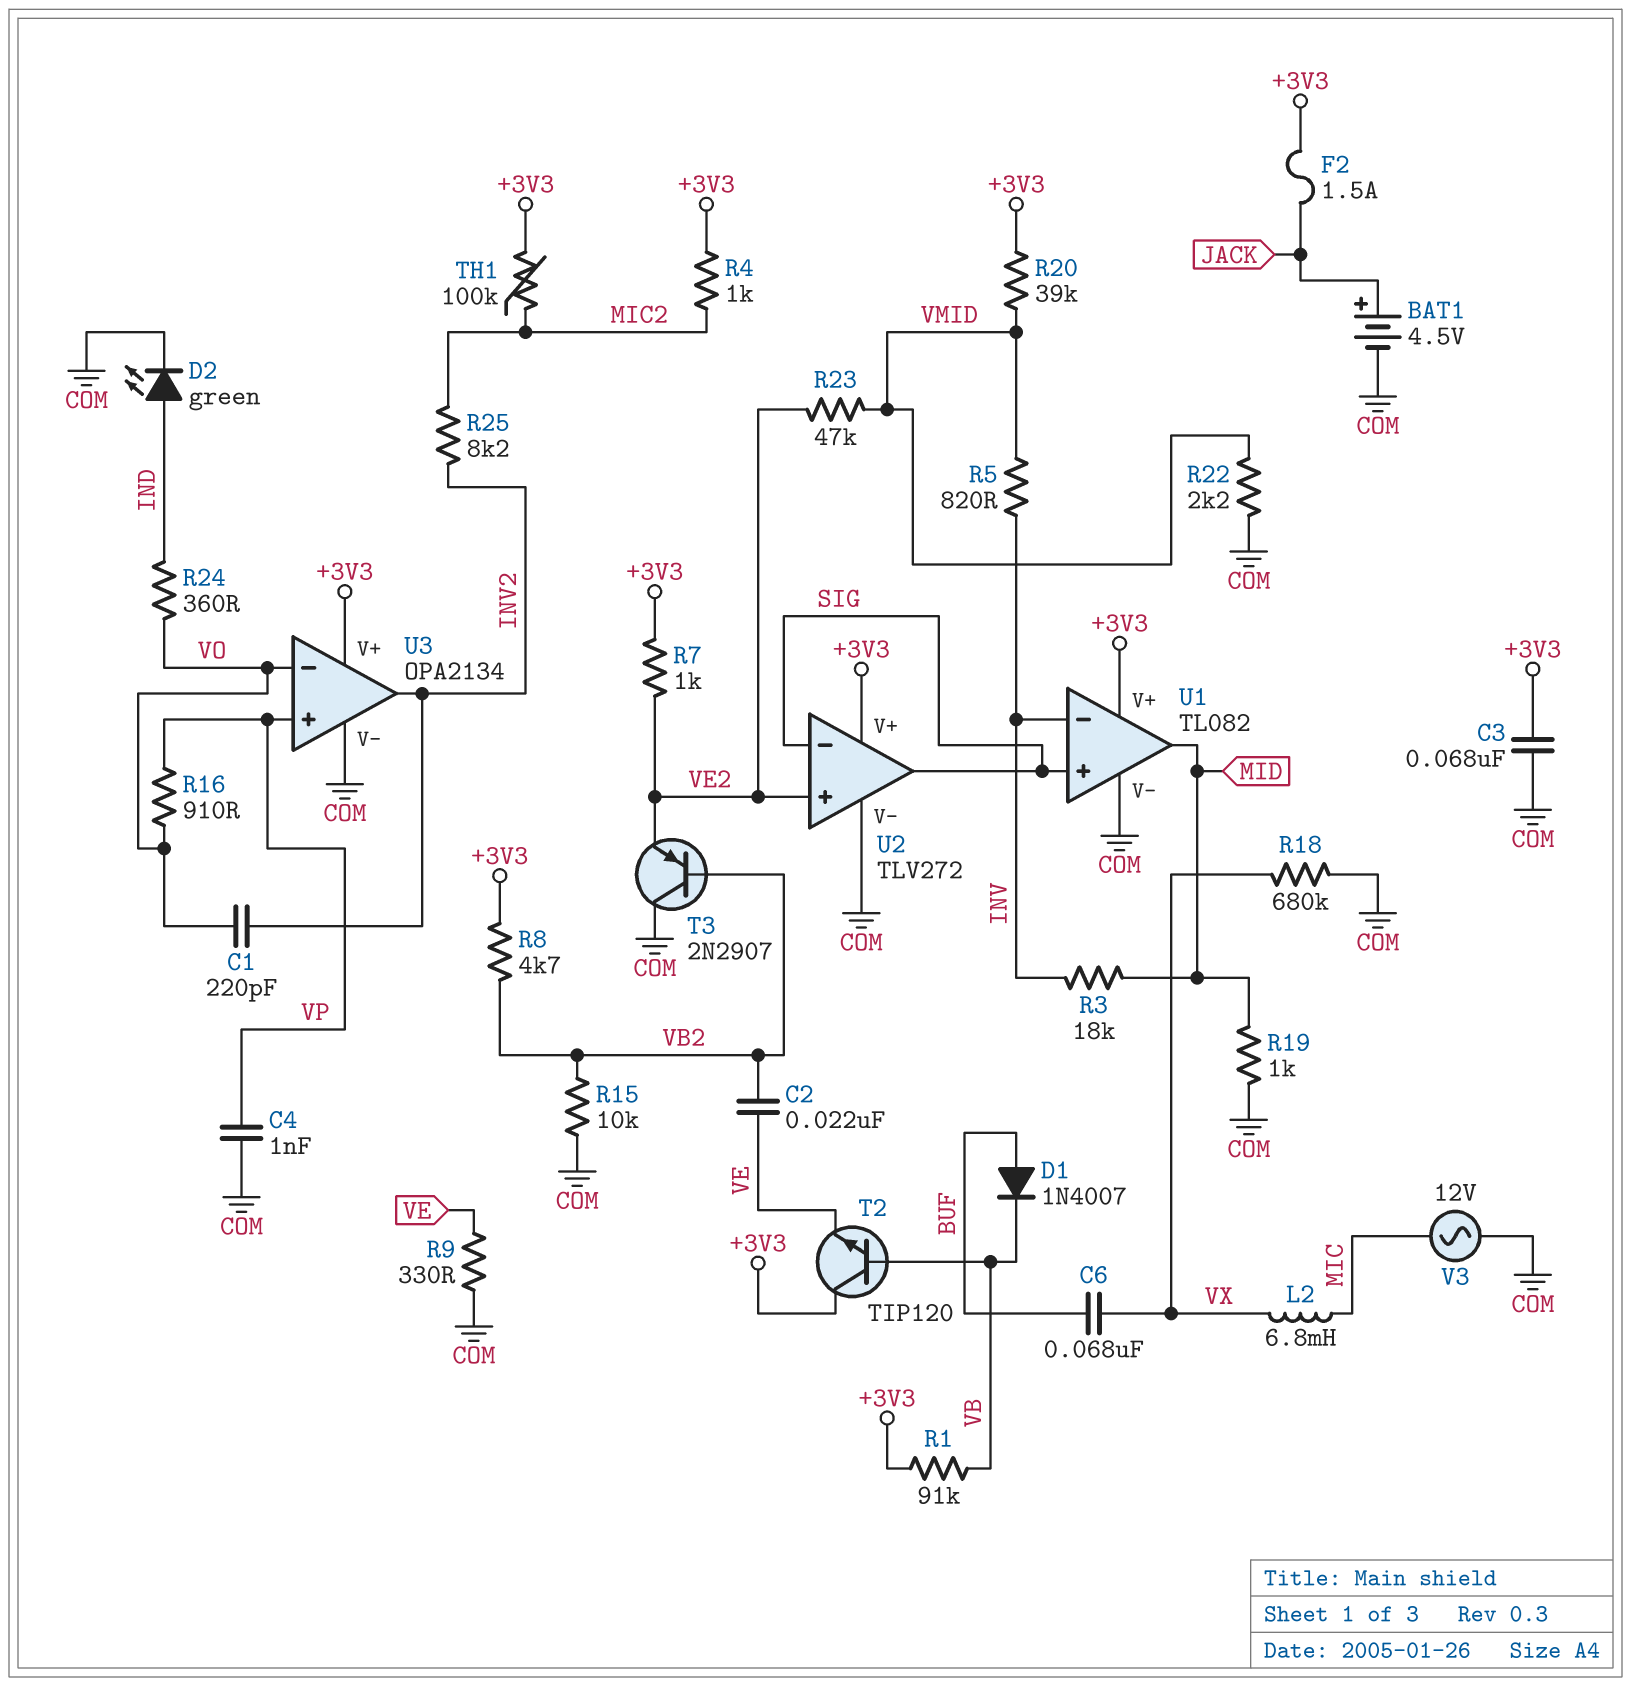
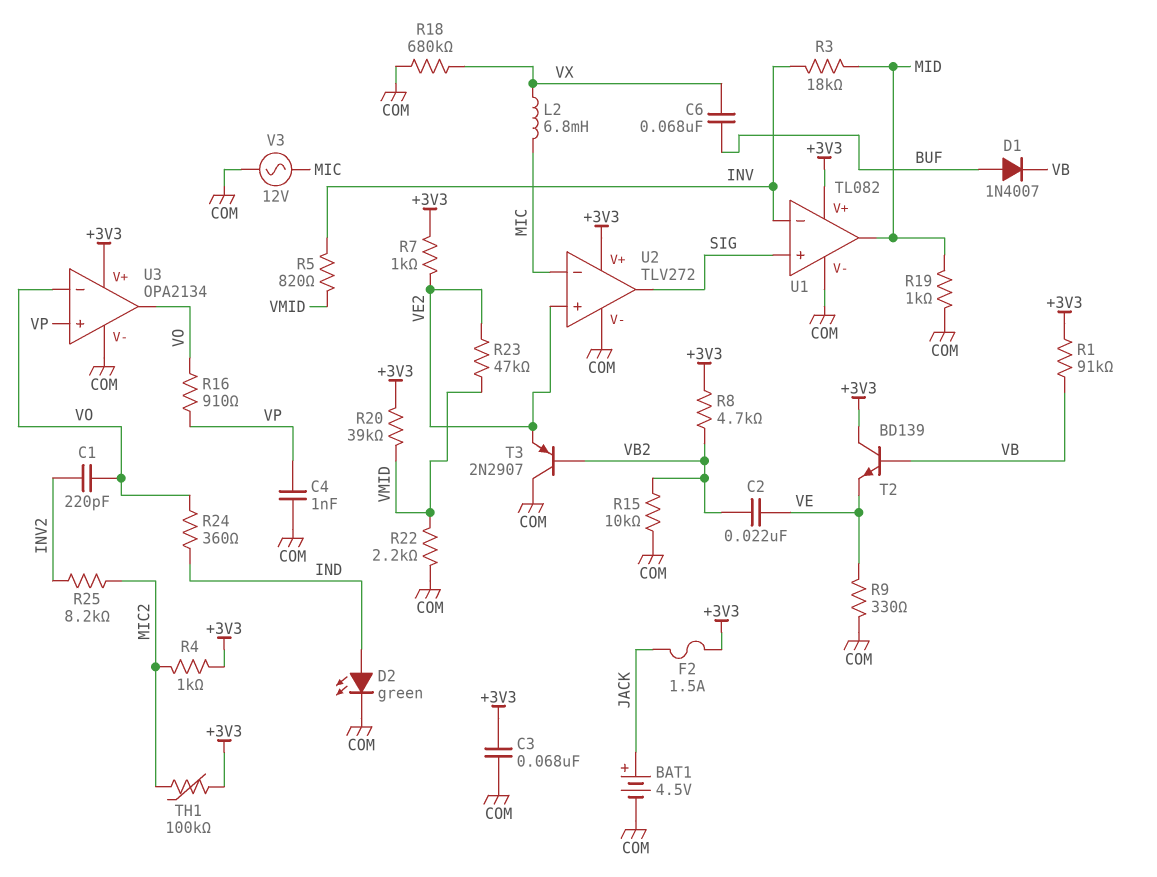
T2: NPN TIP120 (B VB, C +3V3, E VE) -> NPN BD139 (B VB, C +3V3, E VE)
U2 pin in-: SIG -> MIC
U3 pin out: INV2 -> VO

